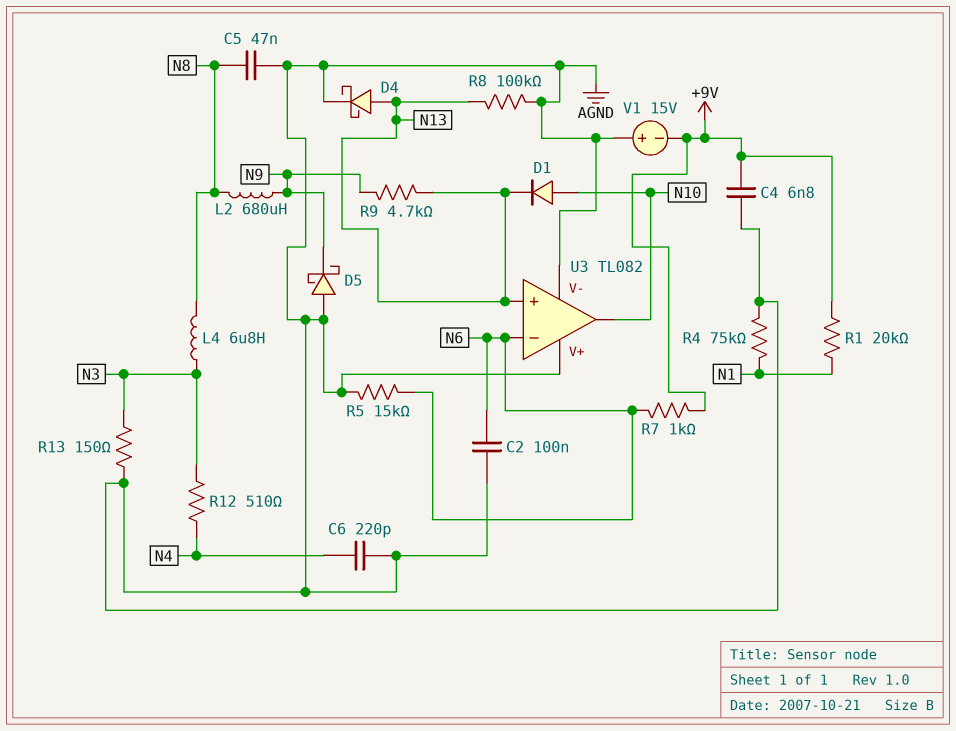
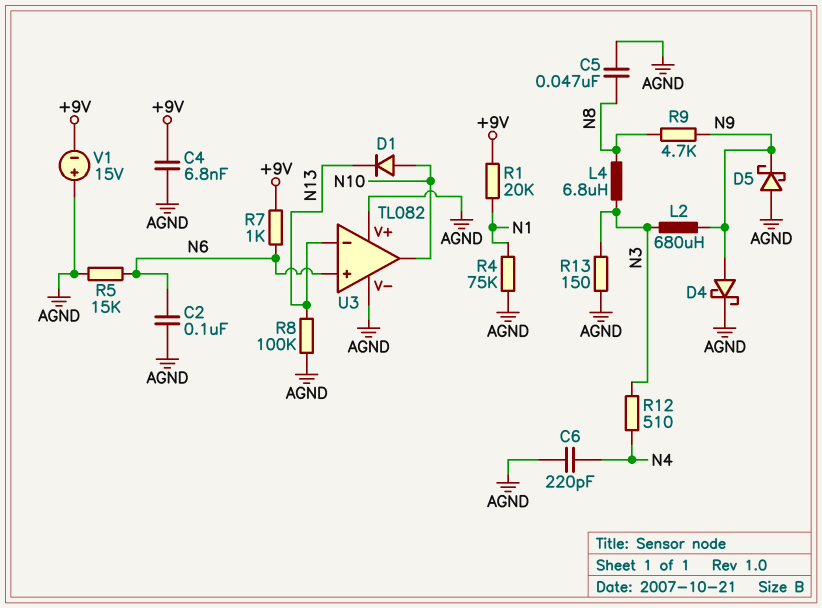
D4: schottky (A N13, K AGND) -> schottky (A N9, K AGND)
L2: 680uH (N8, N9) -> 680uH (N3, N9)
R9: 4.7k (N9, N13) -> 4.7k (N8, N9)
U3 pin in+: N13 -> N6
U3 pin in-: N6 -> N13

